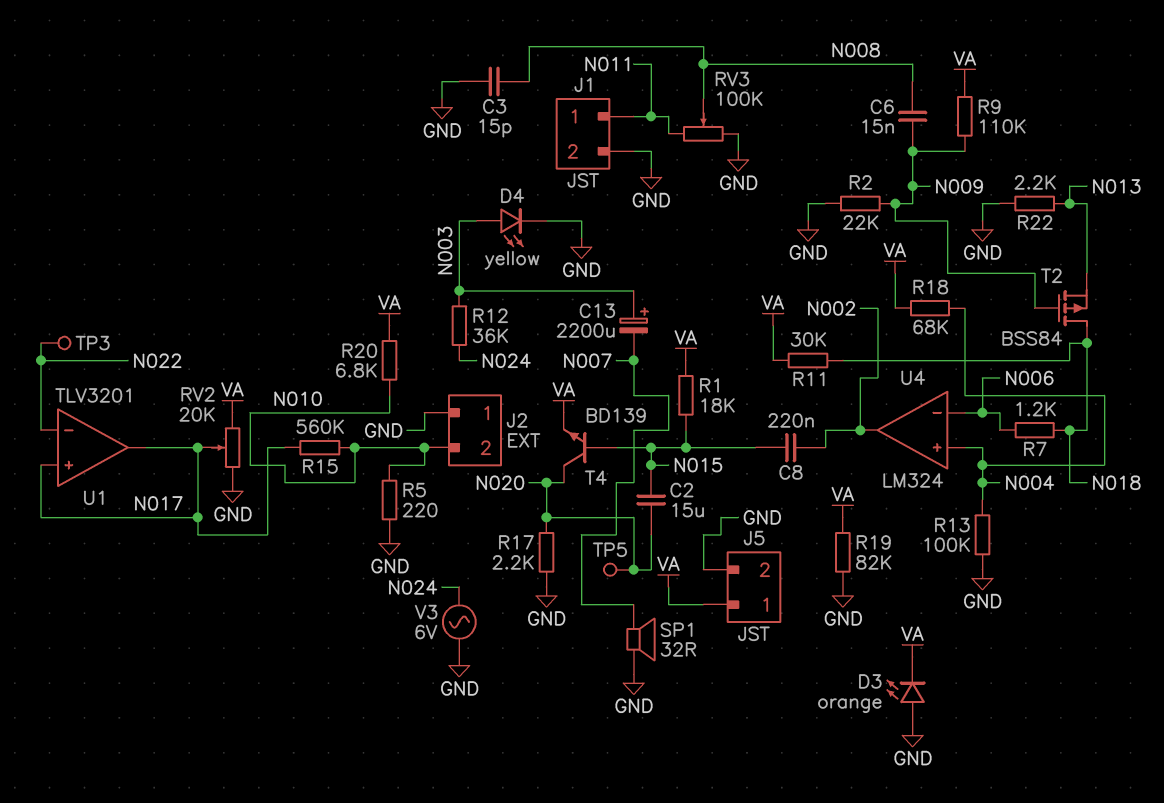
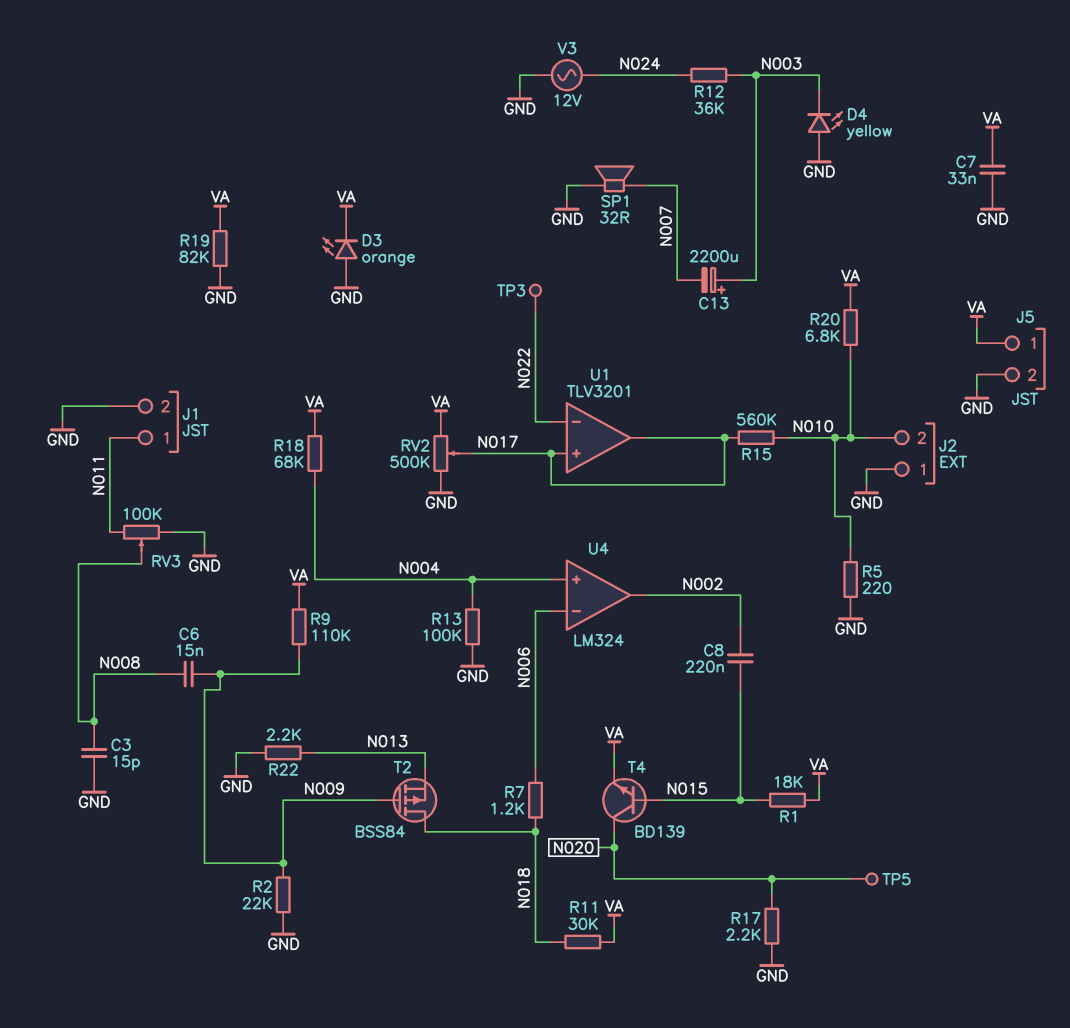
C2: 15uF (N015, N020) -> none
C7: none -> 33nF (GND, VA)
D4: LED yellow (A N003, K GND) -> LED yellow (A GND, K N003)
RV2: 20k (GND, VA, wiper N017) -> 500k (GND, VA, wiper N017)
V3: AC 6V (GND, N024) -> AC 12V (GND, N024)

